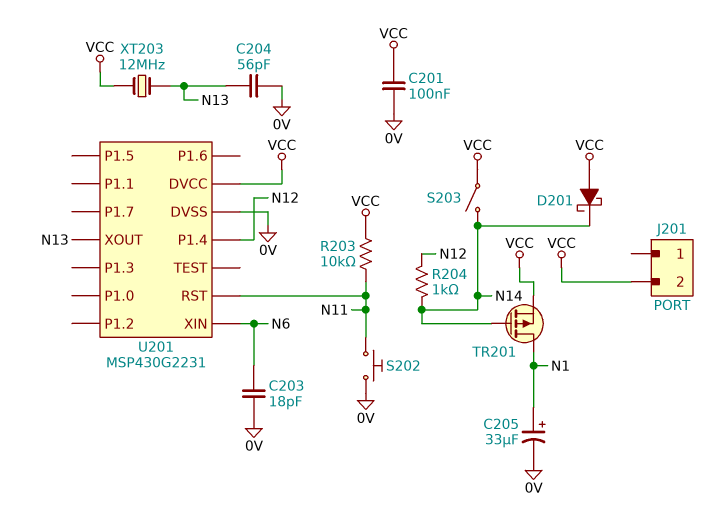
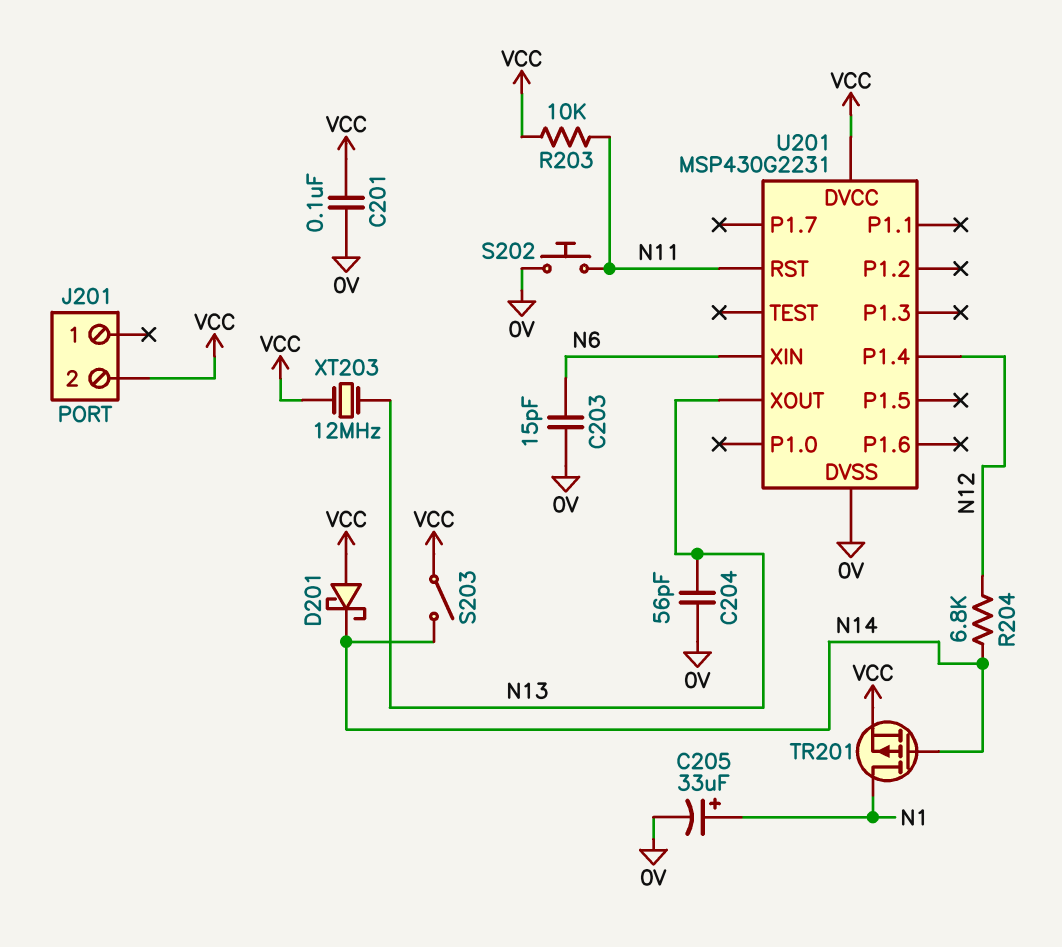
C203: 18pF (0V, N6) -> 15pF (0V, N6)
R204: 1k (N12, N14) -> 6.8k (N12, N14)

